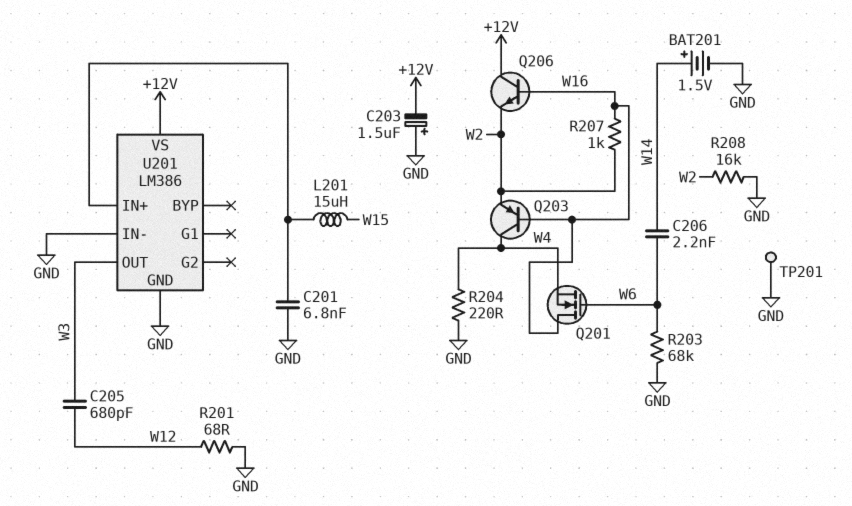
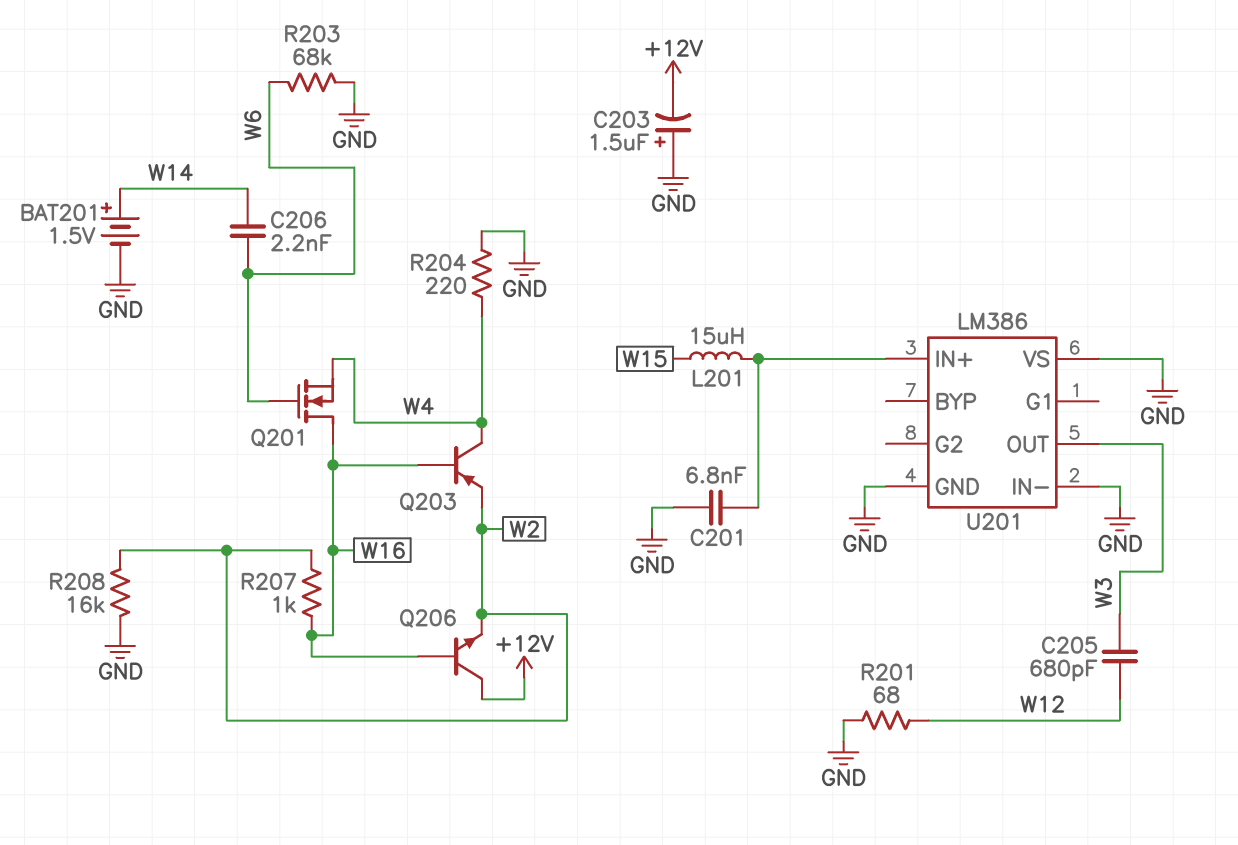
TP201: test point (GND) -> none
U201 pin VS: +12V -> GND

